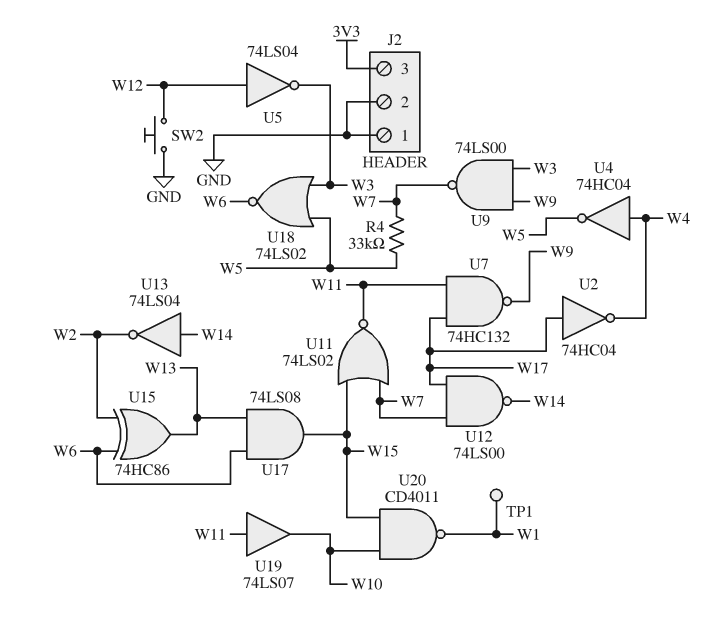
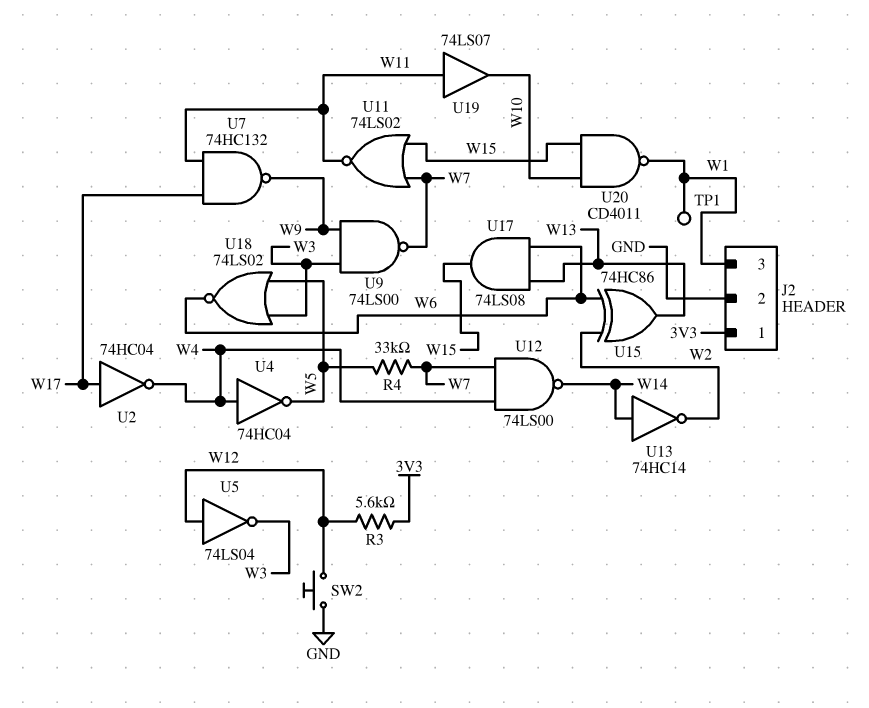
J2 pin 1: GND -> 3V3
J2 pin 3: 3V3 -> W1
R3: none -> 5.6k (3V3, W12)
U12: NAND 74LS00 (in W7, in W17, out W14) -> NAND 74LS00 (in W4, in W7, out W14)
U13: NOT 74LS04 (in W14, out W2) -> NOT 74HC14 (in W14, out W2)

